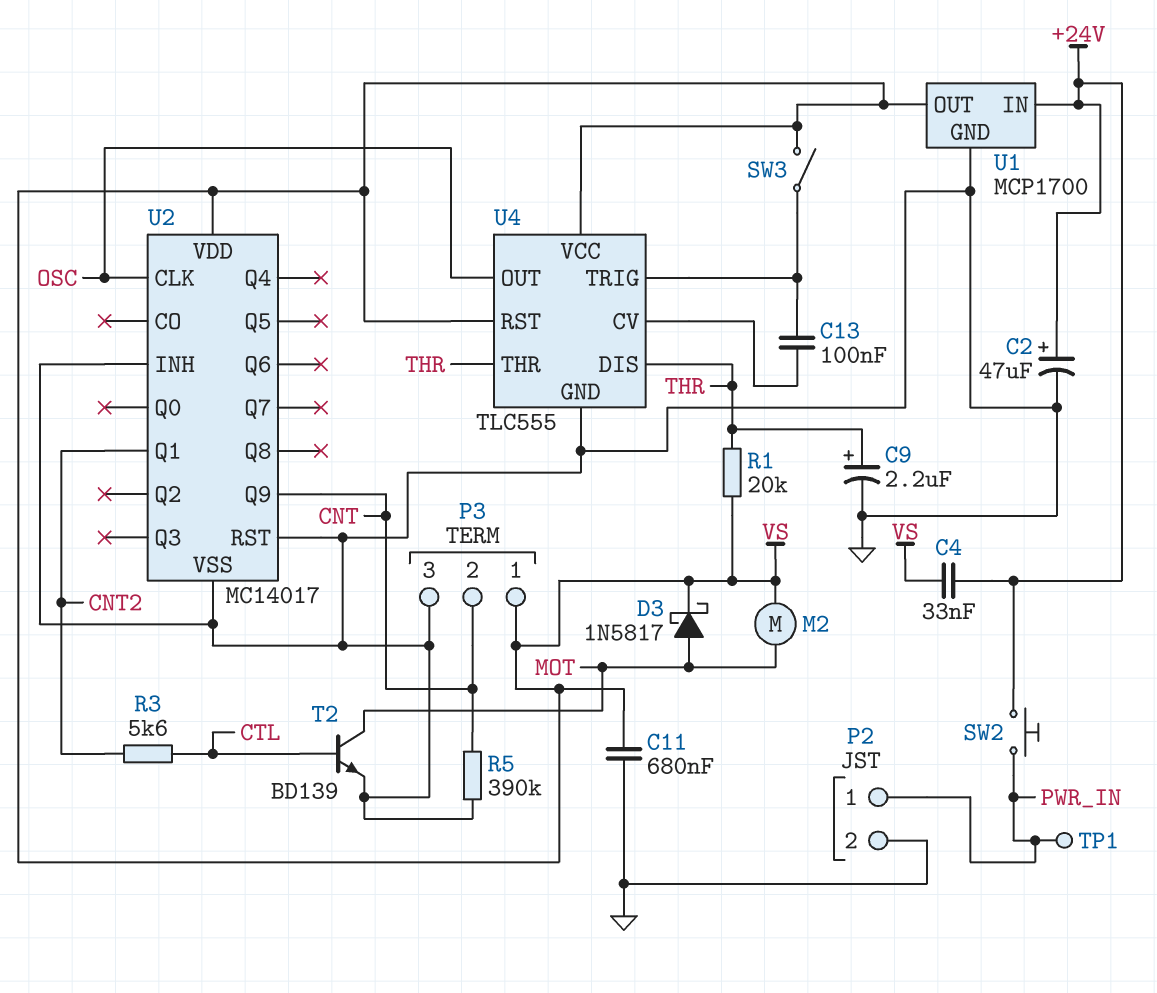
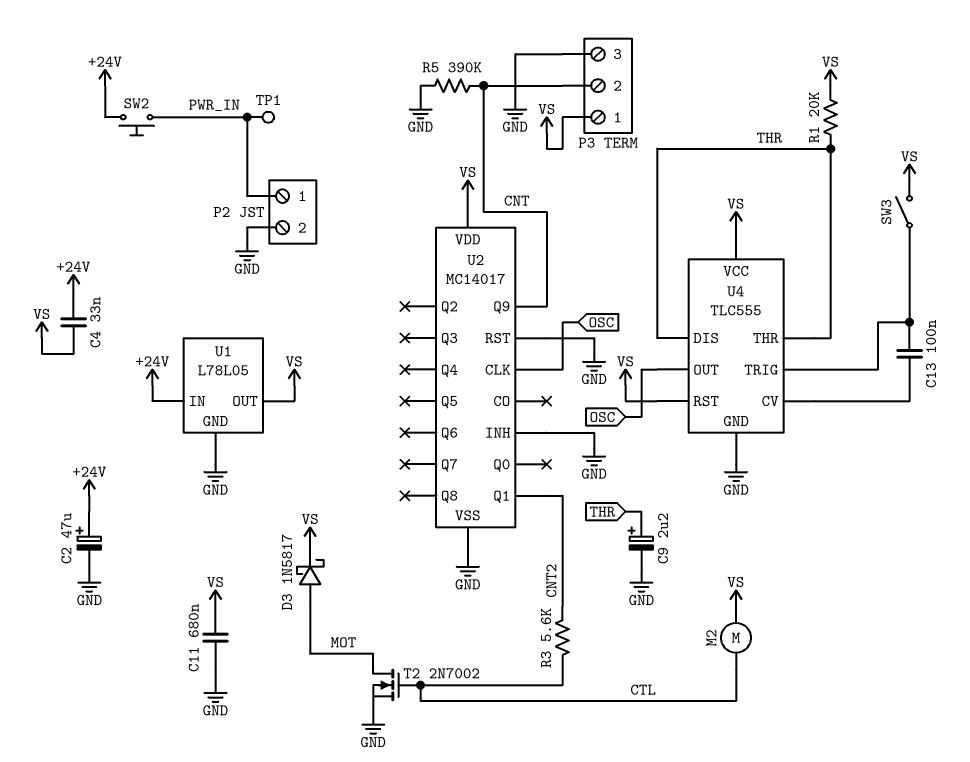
M2: motor (MOT, VS) -> motor (CTL, VS)
T2: NPN BD139 (B CTL, C MOT, E GND) -> NMOS 2N7002 (G CTL, D MOT, S GND)
U1: MCP1700 -> L78L05

